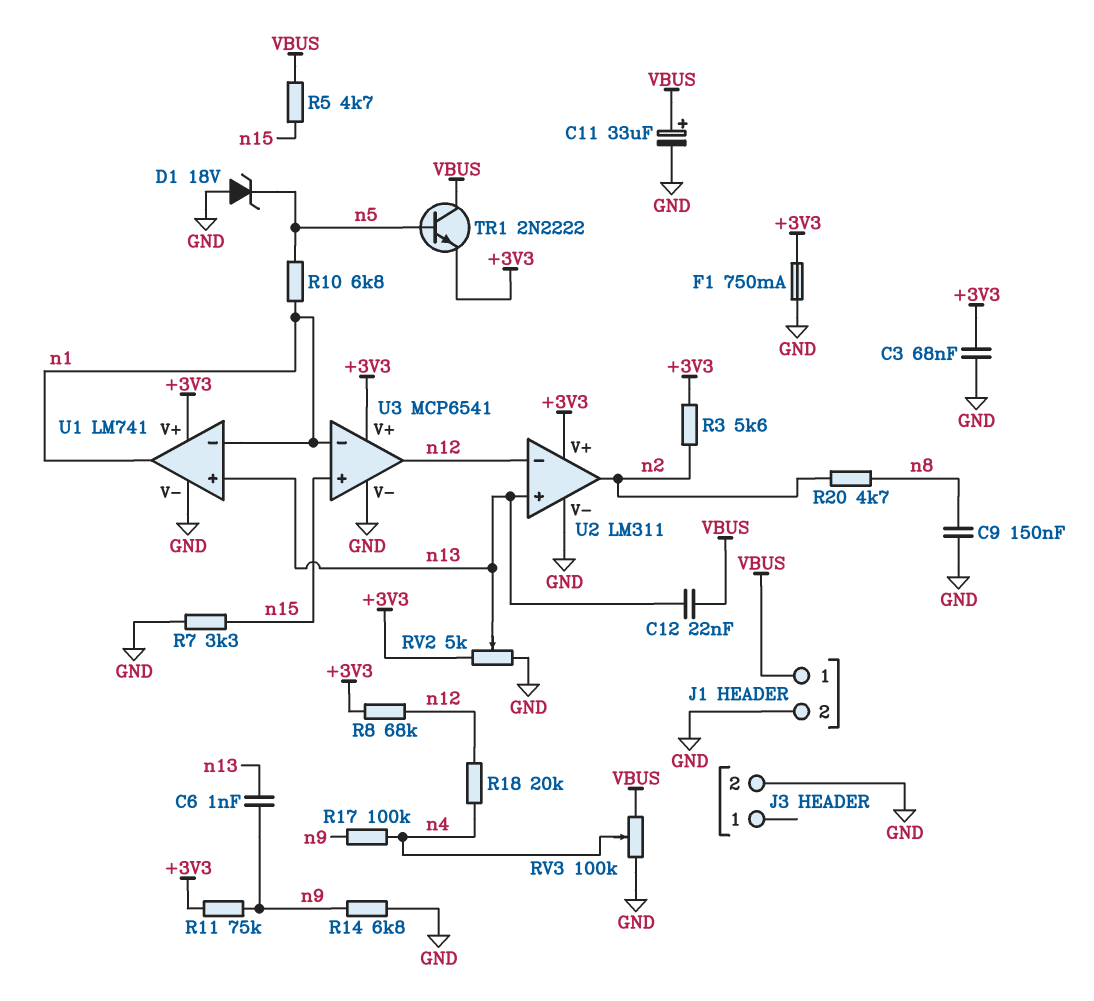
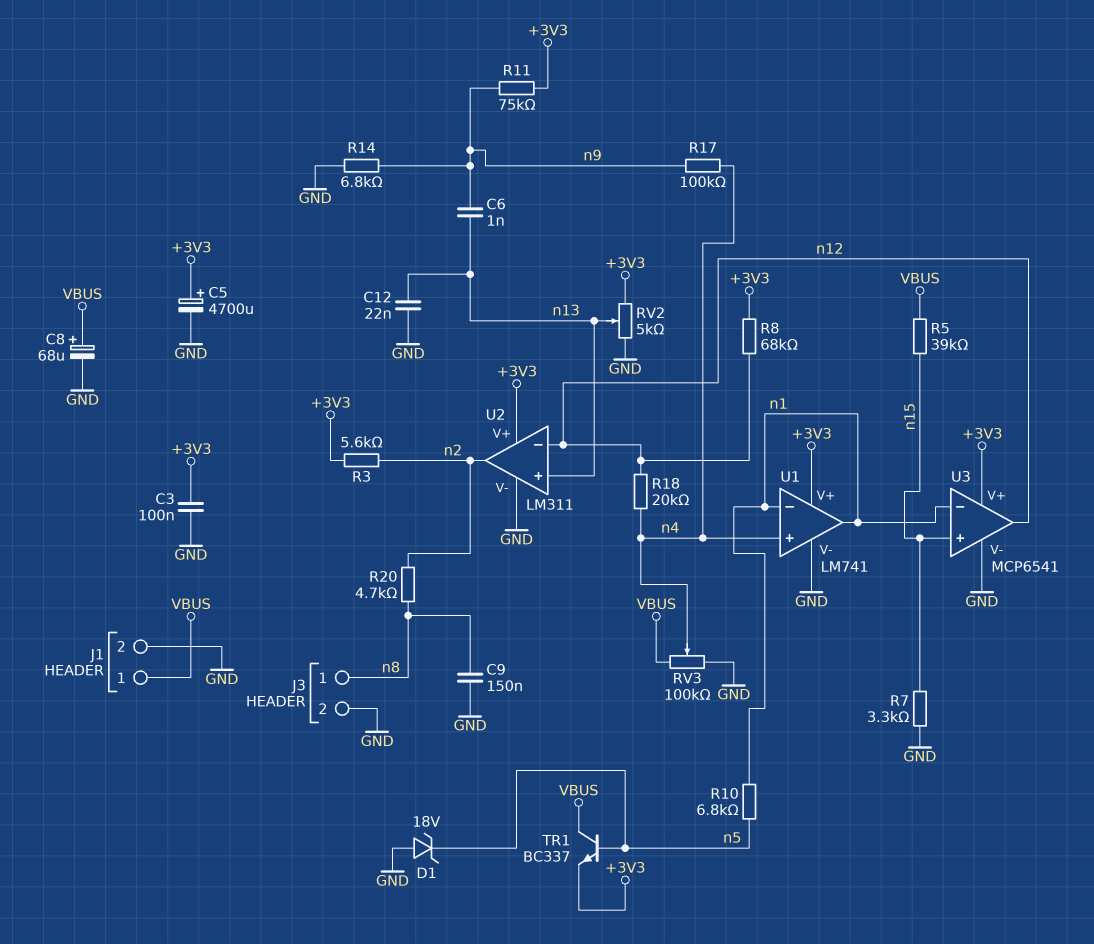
C3: 68nF (+3V3, GND) -> 100nF (+3V3, GND)
C5: none -> 4700uF (plus +3V3, minus GND)
C8: none -> 68uF (plus VBUS, minus GND)
C11: 33uF (plus VBUS, minus GND) -> none
C12: 22nF (VBUS, n13) -> 22nF (GND, n13)
F1: 750mA (+3V3, GND) -> none
J3 pin 1: none -> n8
R5: 4.7k (VBUS, n15) -> 39k (VBUS, n15)
TR1: NPN 2N2222 (B n5, C VBUS, E +3V3) -> NPN BC337 (B n5, C VBUS, E +3V3)
U1 pin in+: n13 -> n4

